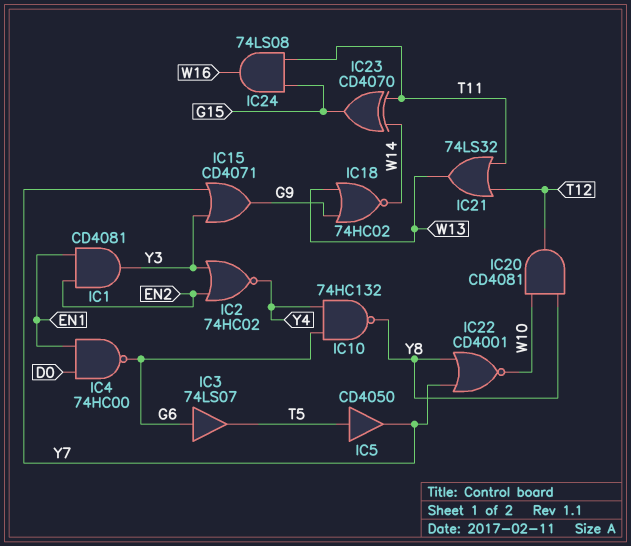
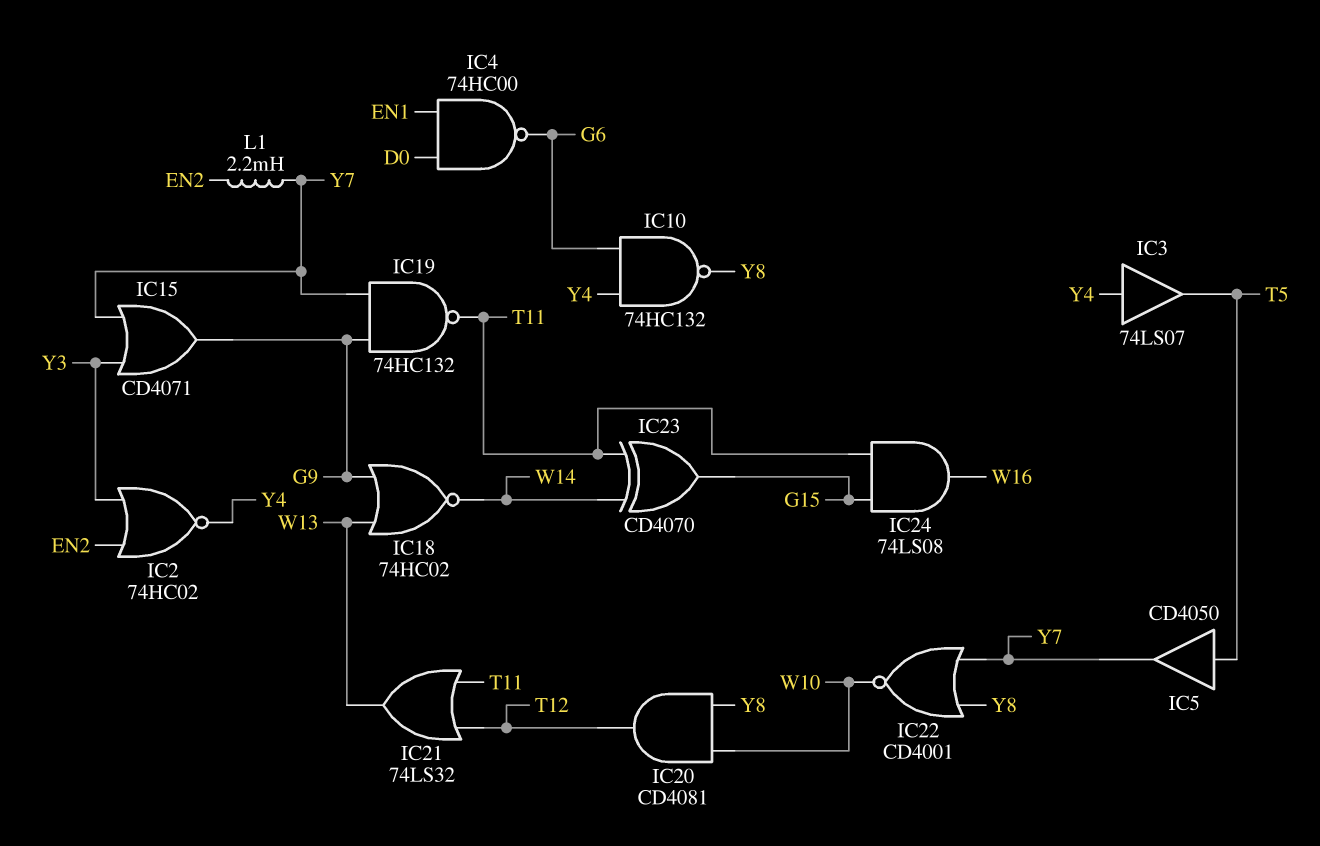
IC1: AND CD4081 (in EN1, in EN2, out Y3) -> none
IC3: buffer 74LS07 (in G6, out T5) -> buffer 74LS07 (in Y4, out T5)
IC19: none -> NAND 74HC132 (in G9, in Y7, out T11)
L1: none -> 2.2mH (EN2, Y7)

